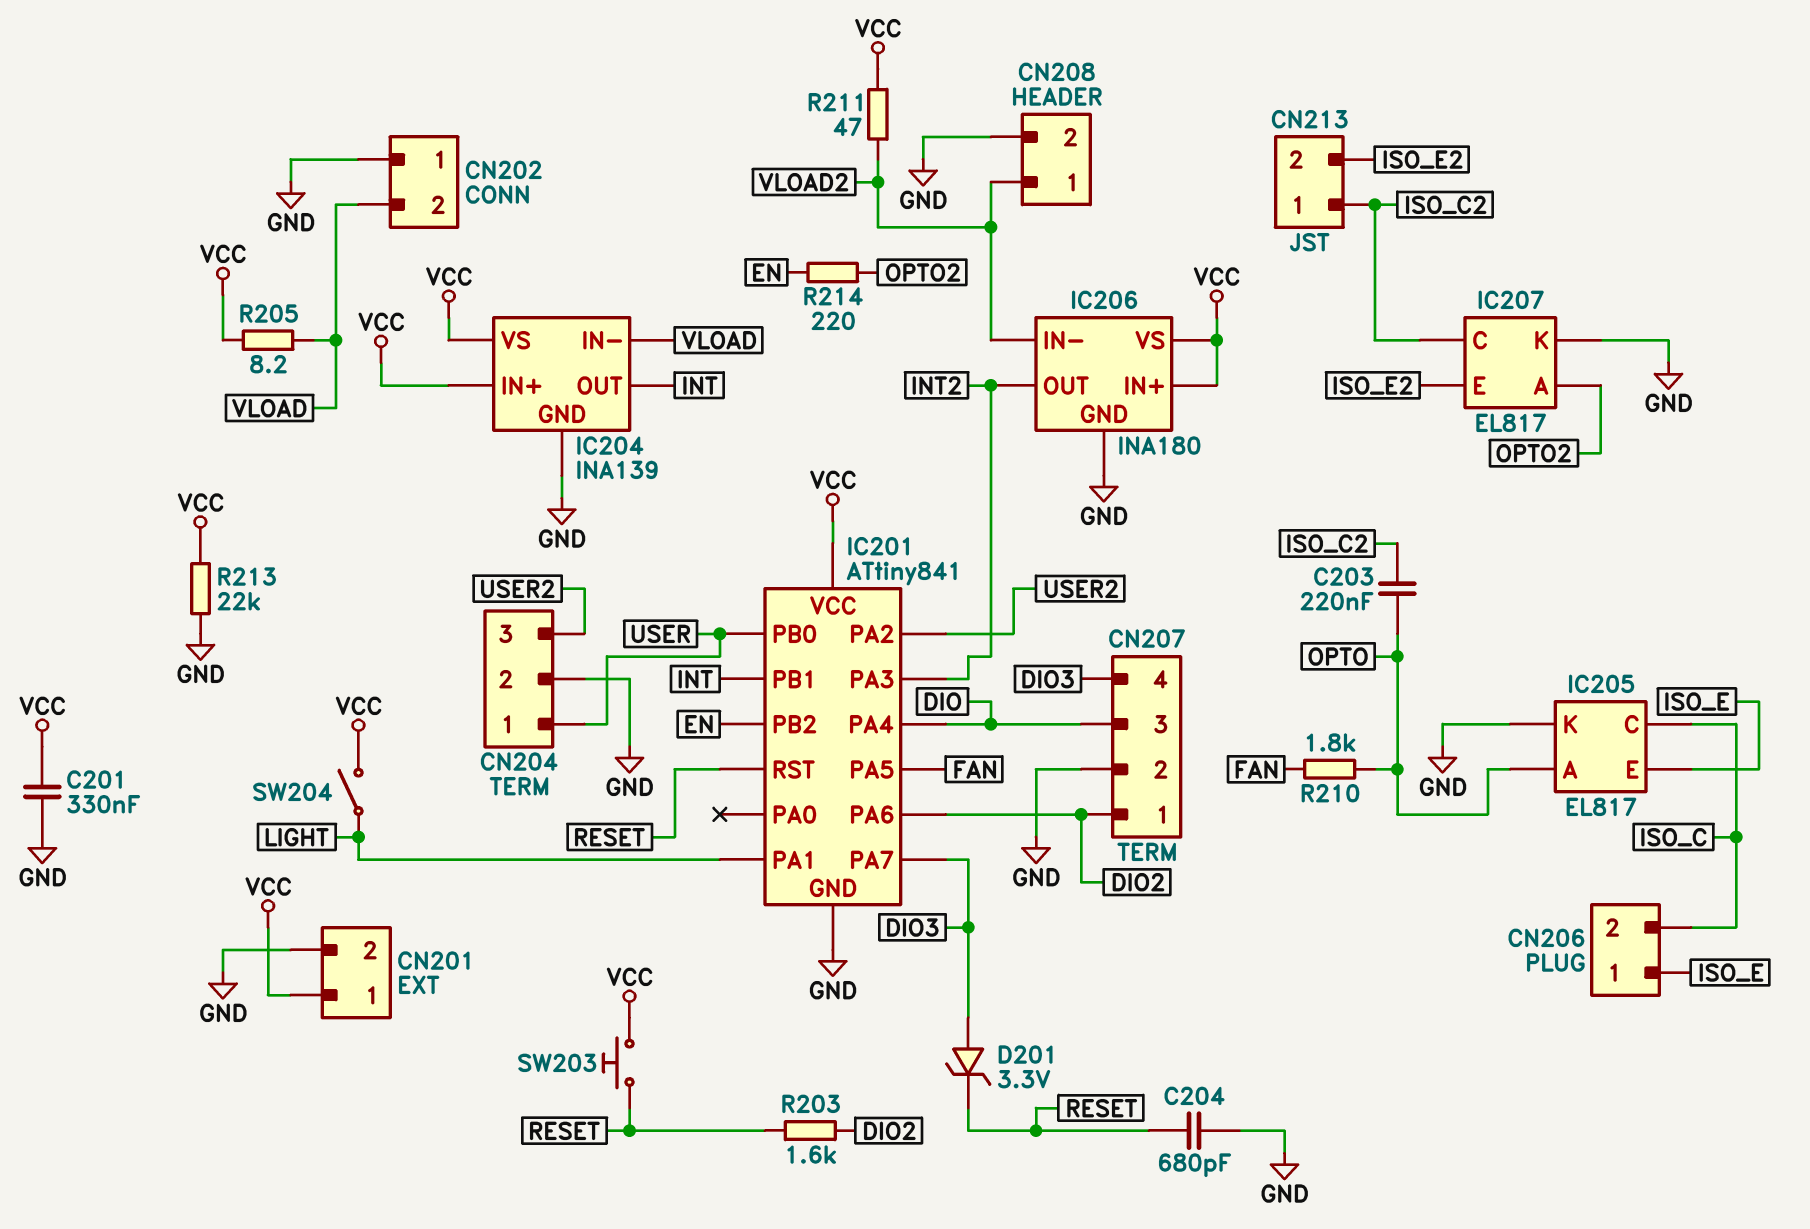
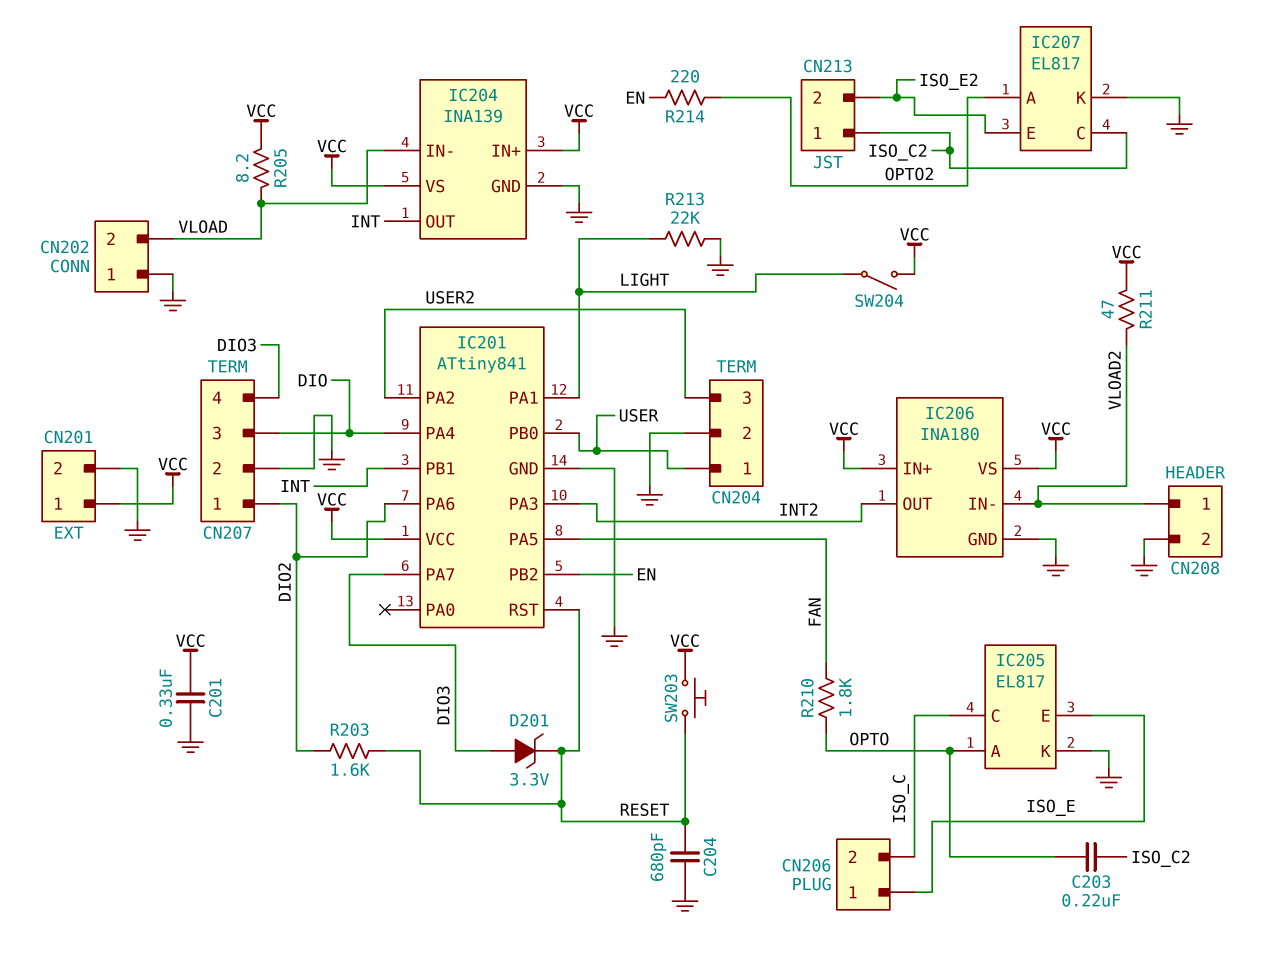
R213: 22k (GND, VCC) -> 22k (GND, LIGHT)

